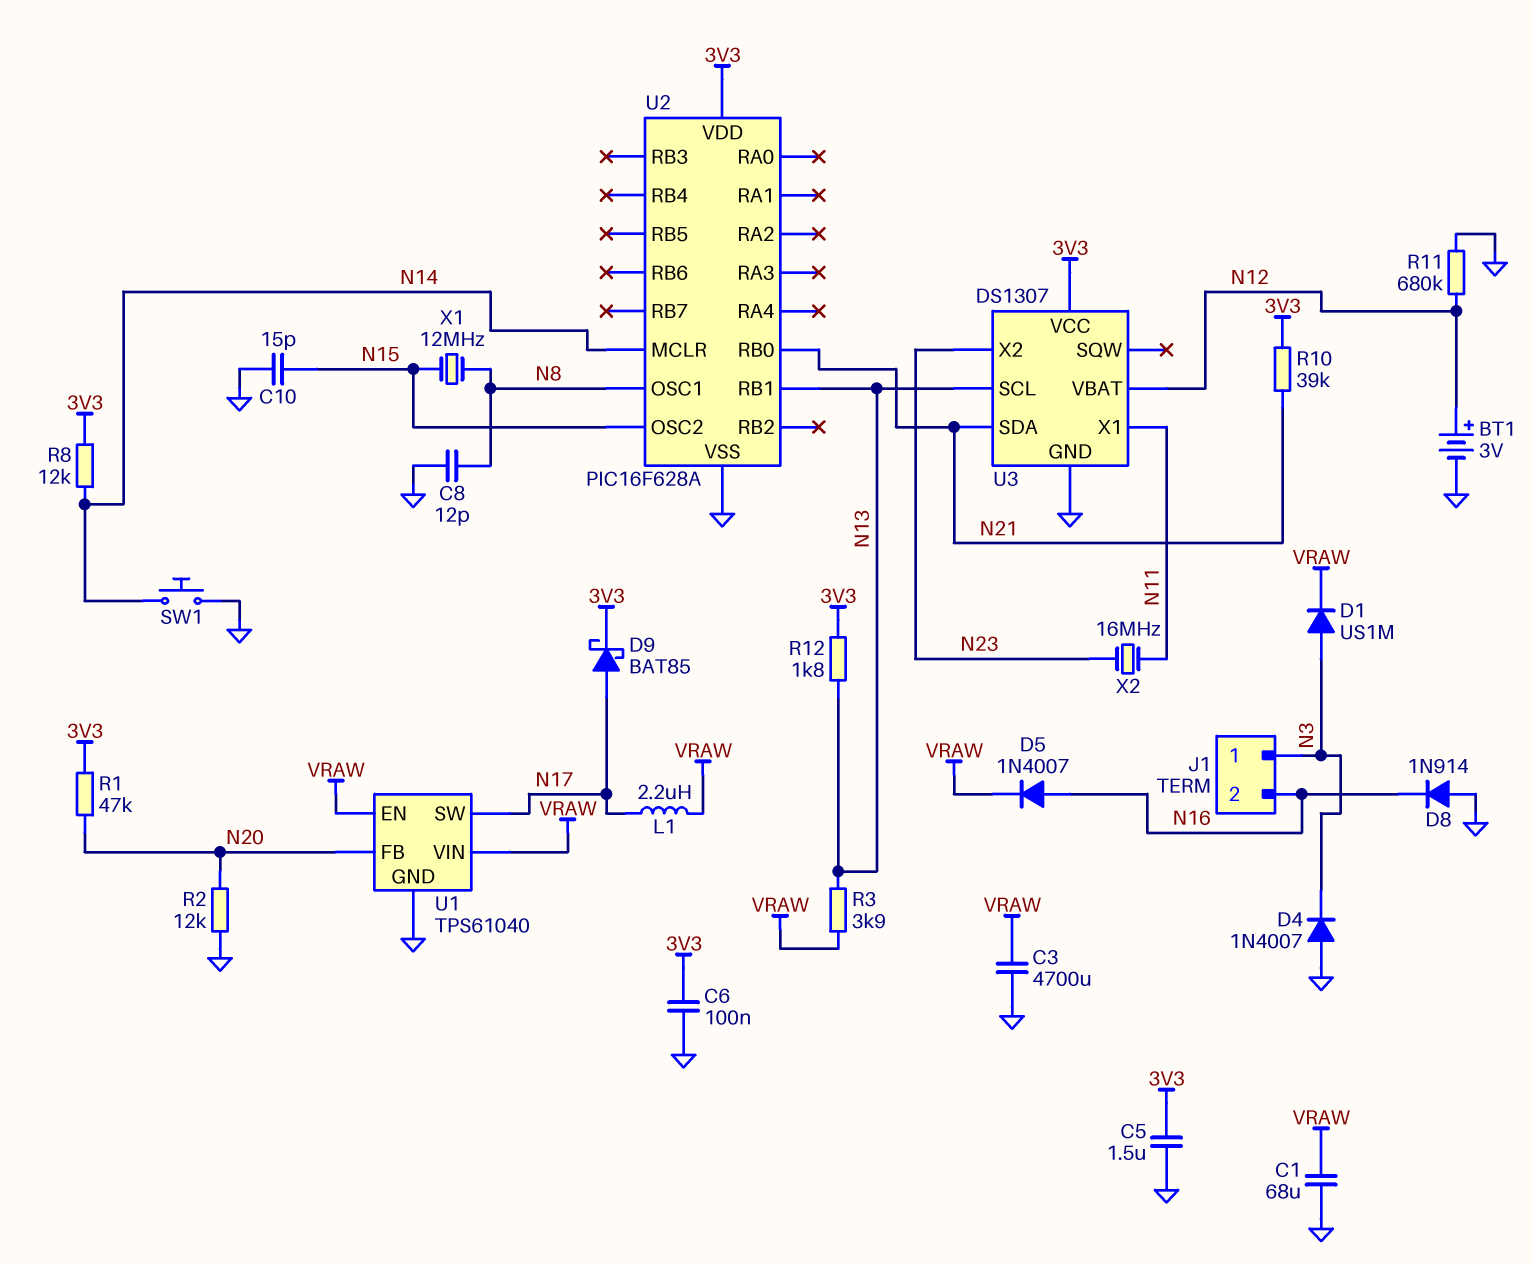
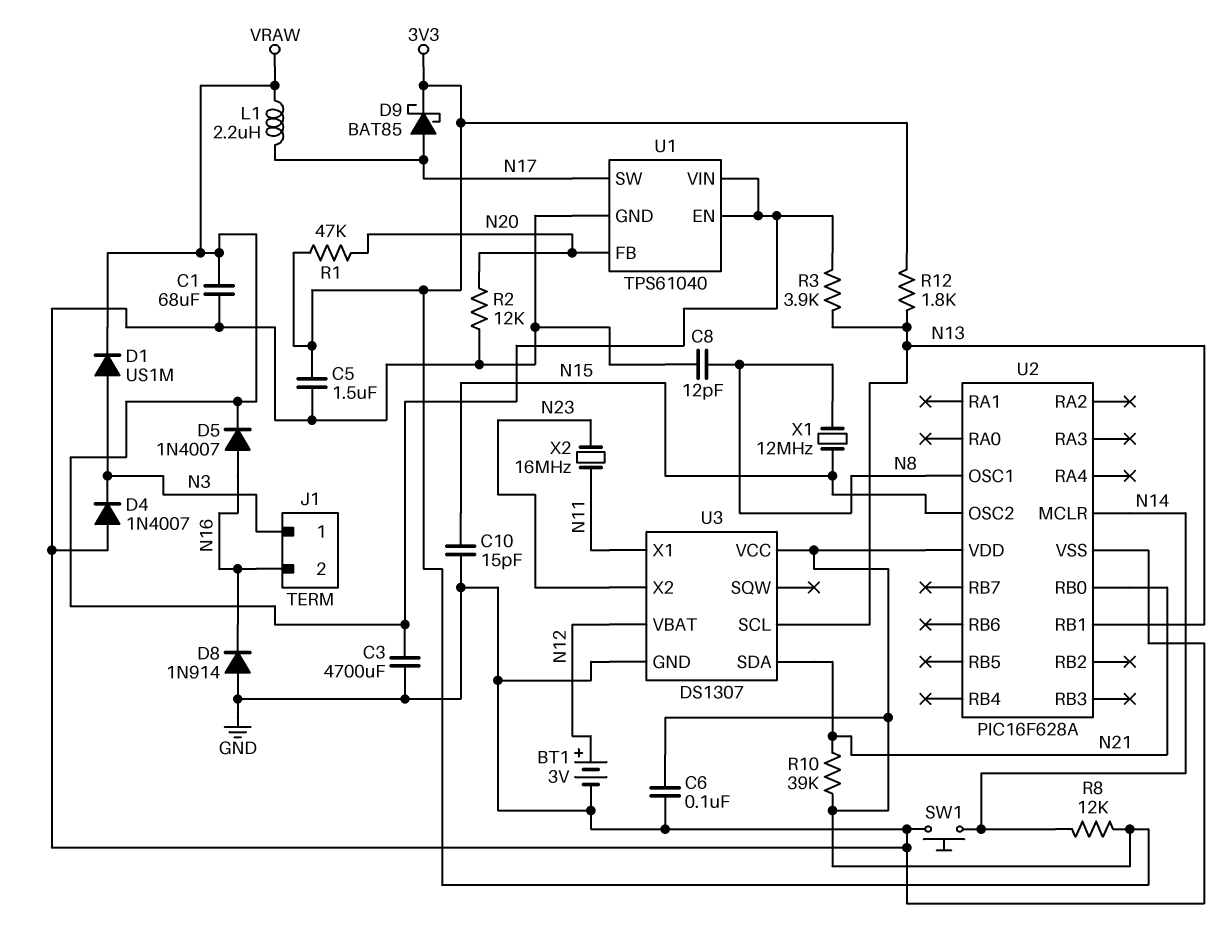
R11: 680k (GND, N12) -> none

